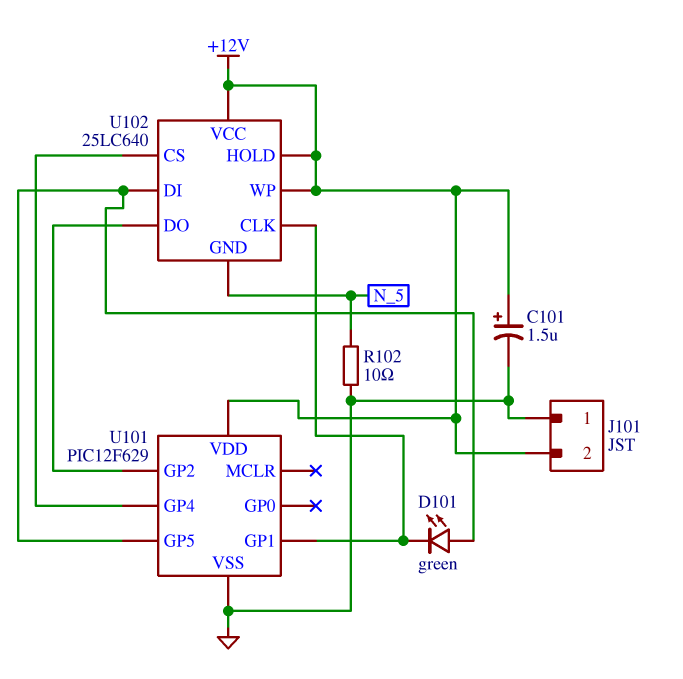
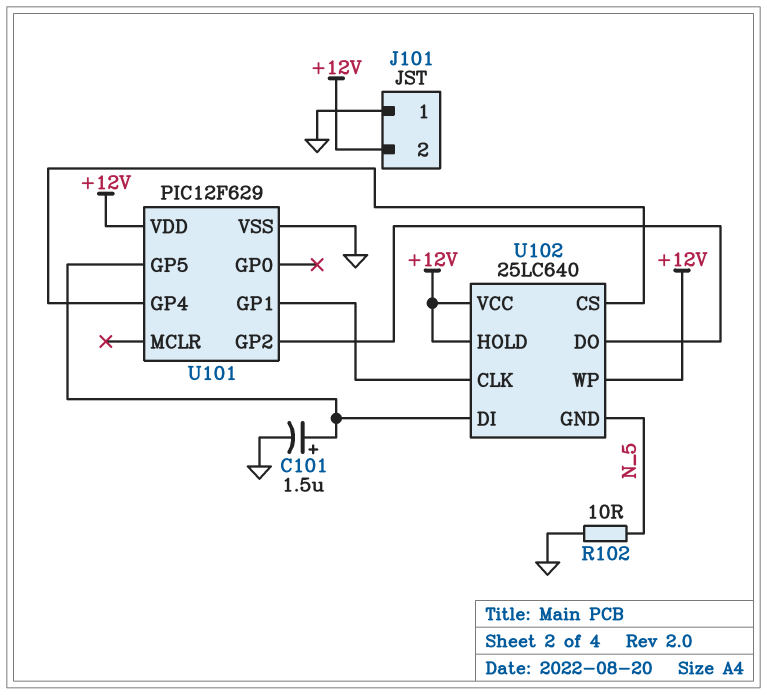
C101: 1.5uF (plus +12V, minus GND) -> 1.5uF (plus U101/GP5, minus GND)
D101: LED green (A U101/GP5, K U101/GP1) -> none

